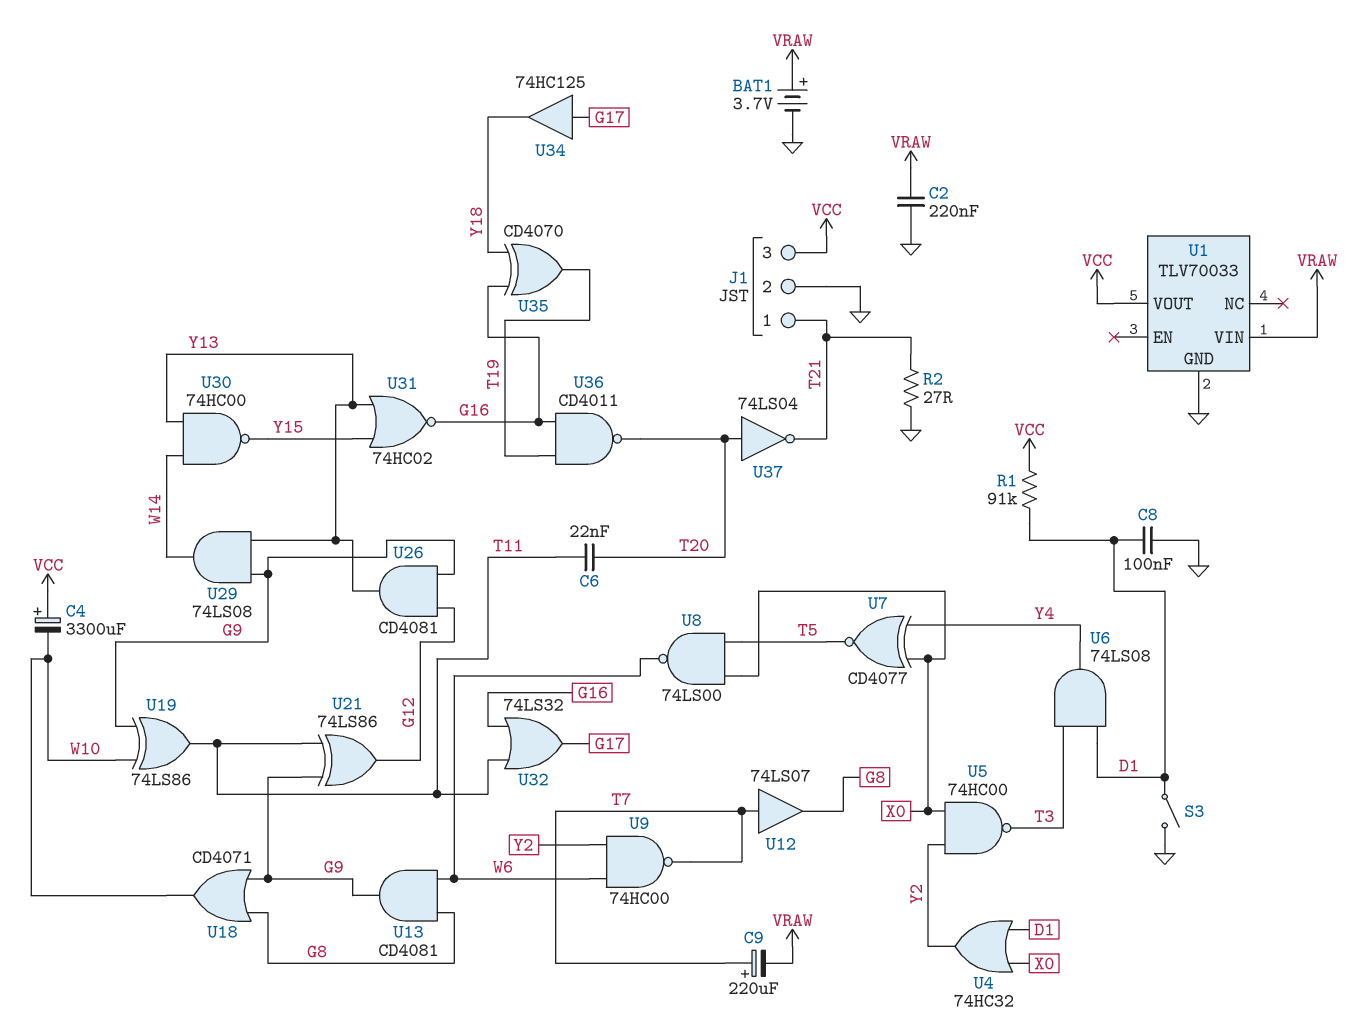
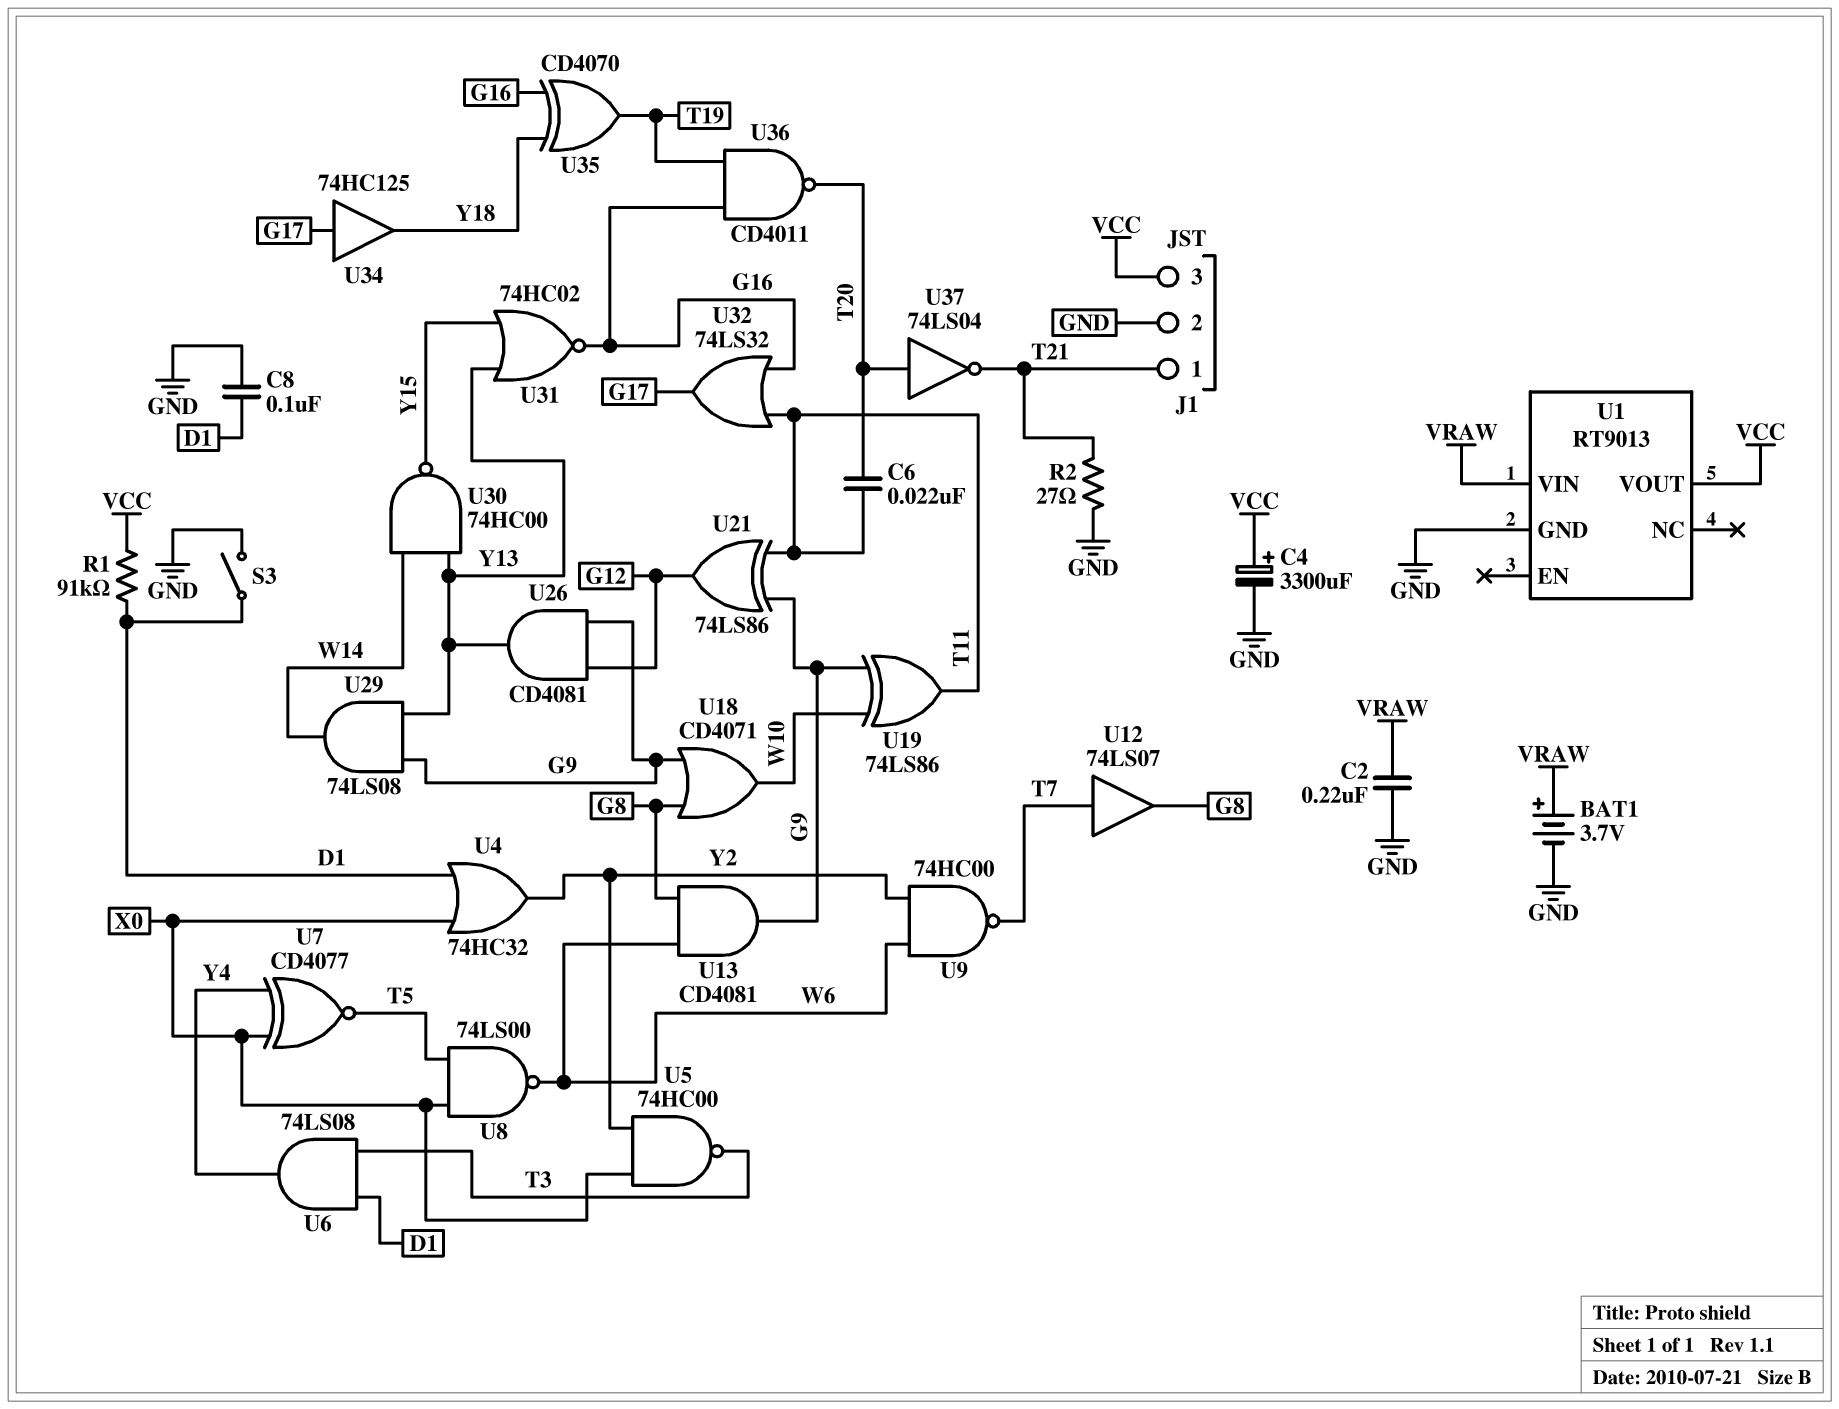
C4: 3300uF (plus VCC, minus W10) -> 3300uF (plus VCC, minus GND)
C9: 220uF (plus T7, minus VRAW) -> none
U1: TLV70033 -> RT9013

